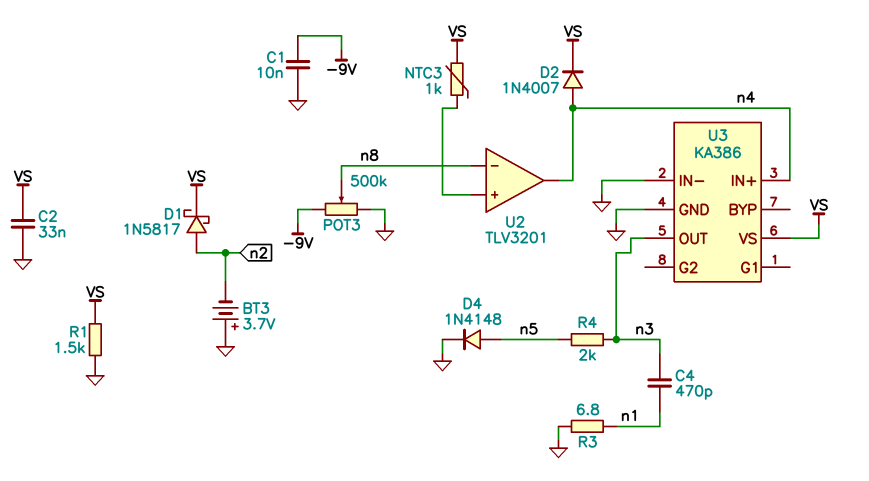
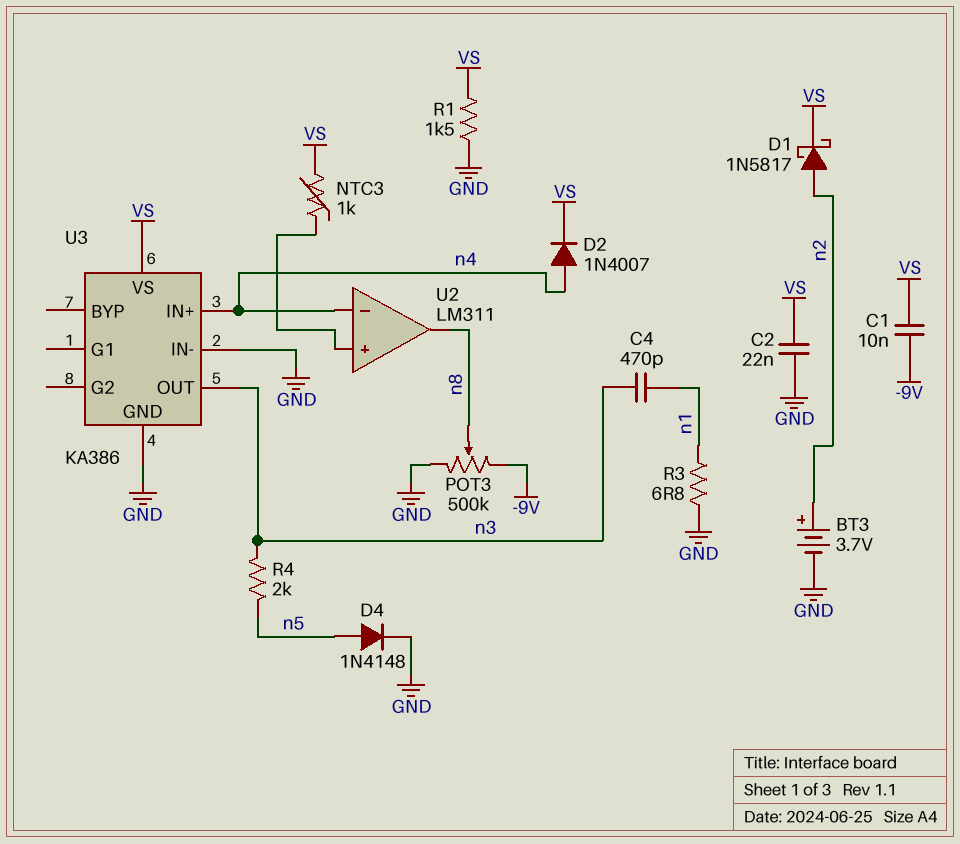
BT3: 3.7V (plus GND, minus n2) -> 3.7V (plus n2, minus GND)
C1: 10nF (-9V, GND) -> 10nF (-9V, VS)
C2: 33nF (GND, VS) -> 22nF (GND, VS)
U2: TLV3201 -> LM311
U2 pin in-: n8 -> n4
U2 pin out: n4 -> n8

